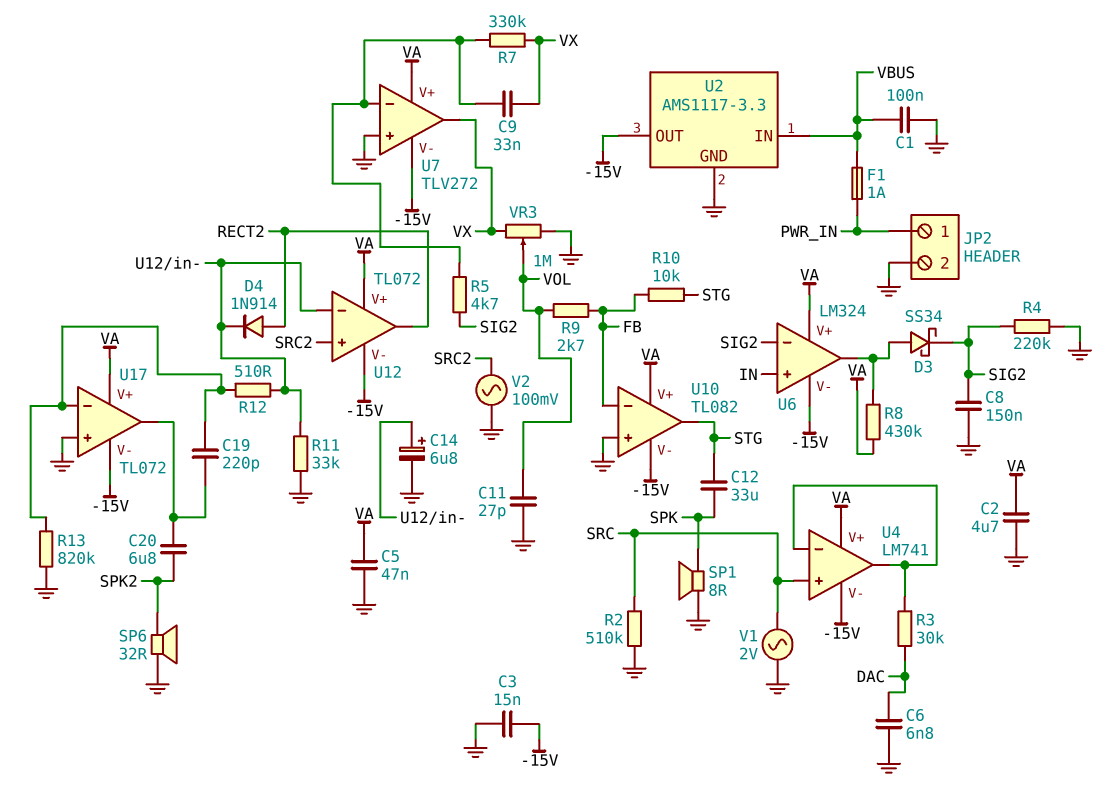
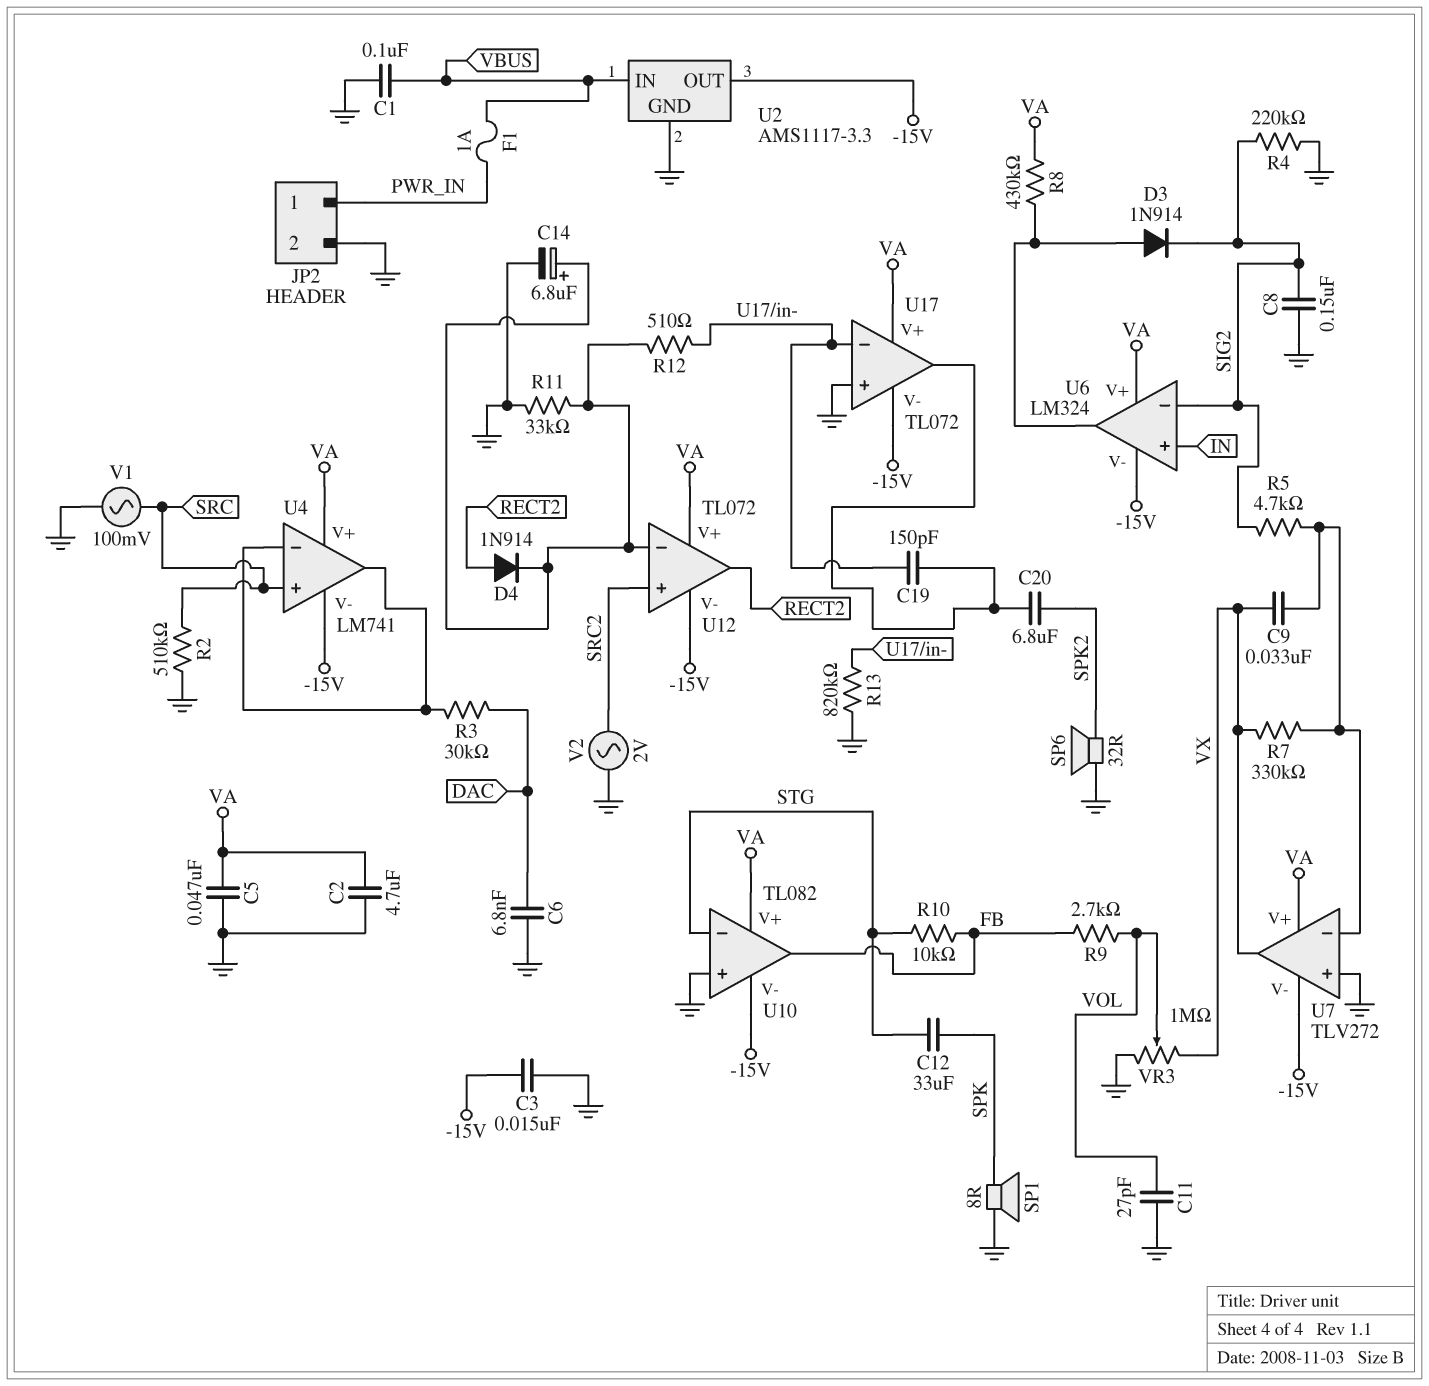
C19: 220pF (U17/in-, U17/out) -> 150pF (U17/in-, U17/out)
D3: schottky SS34 (A U6/out, K SIG2) -> diode 1N914 (A U6/out, K SIG2)
U10 pin in-: FB -> STG
U10 pin out: STG -> FB
V1: AC 2V (GND, SRC) -> AC 100mV (GND, SRC)
V2: AC 100mV (GND, SRC2) -> AC 2V (GND, SRC2)

